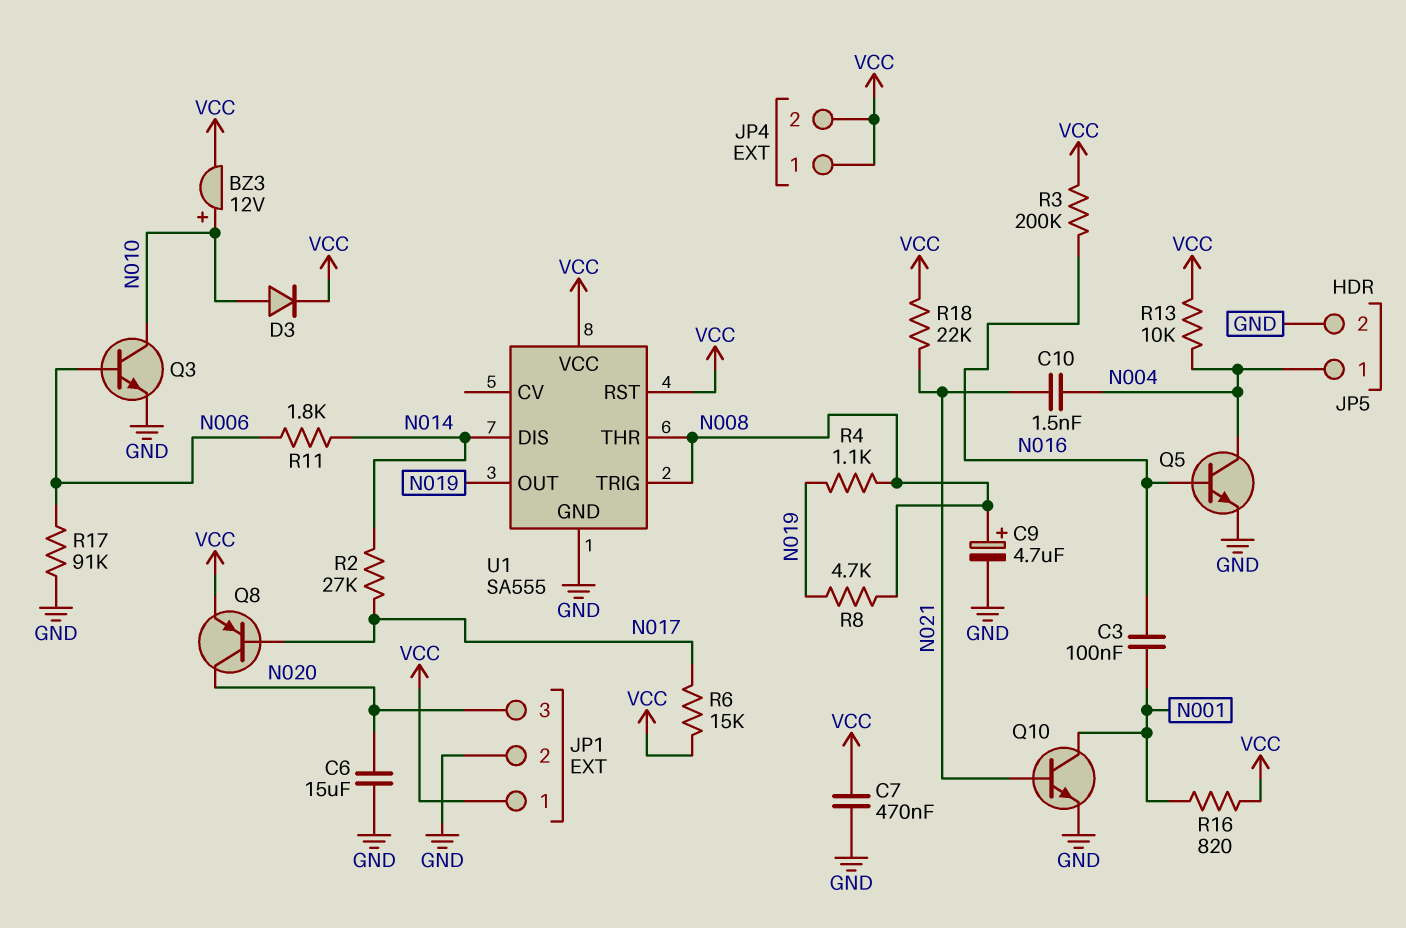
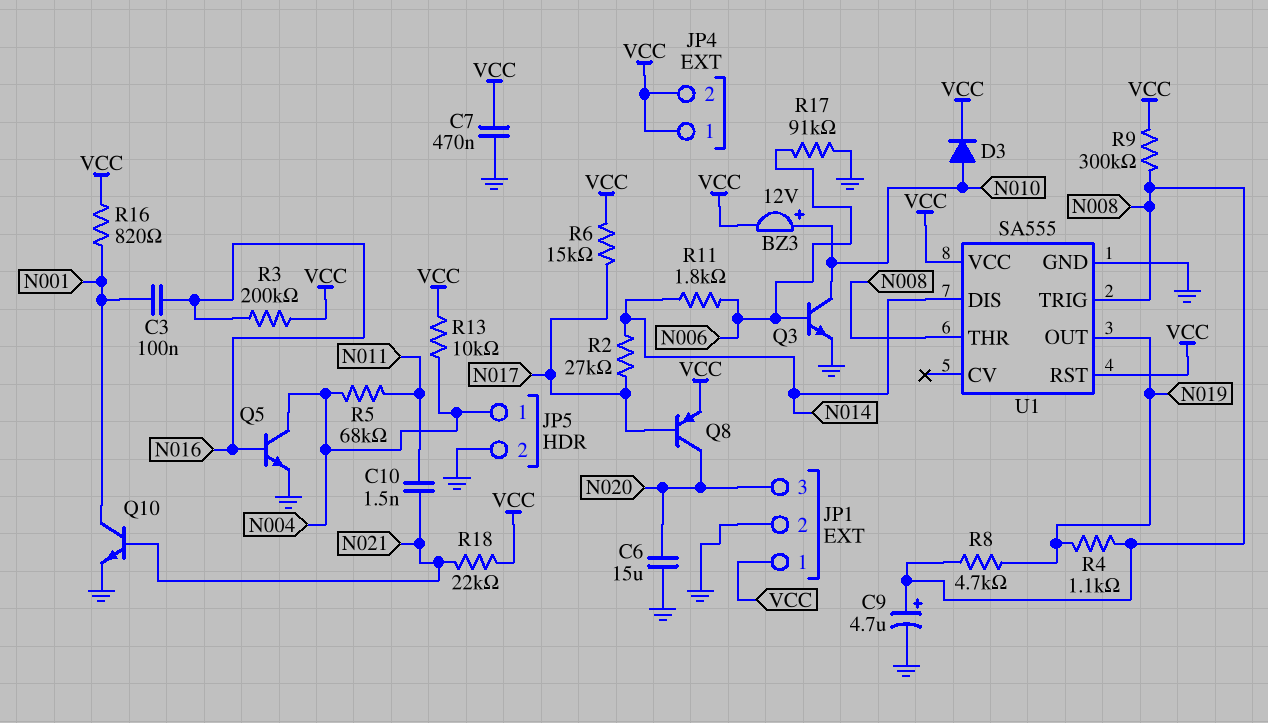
C10: 1.5nF (N004, N021) -> 1.5nF (N011, N021)
R5: none -> 68k (N004, N011)
R9: none -> 300k (N008, VCC)

